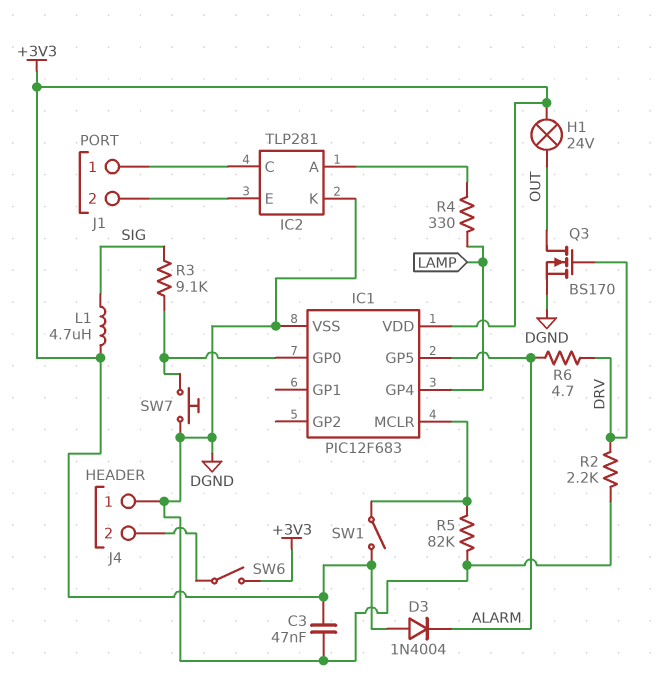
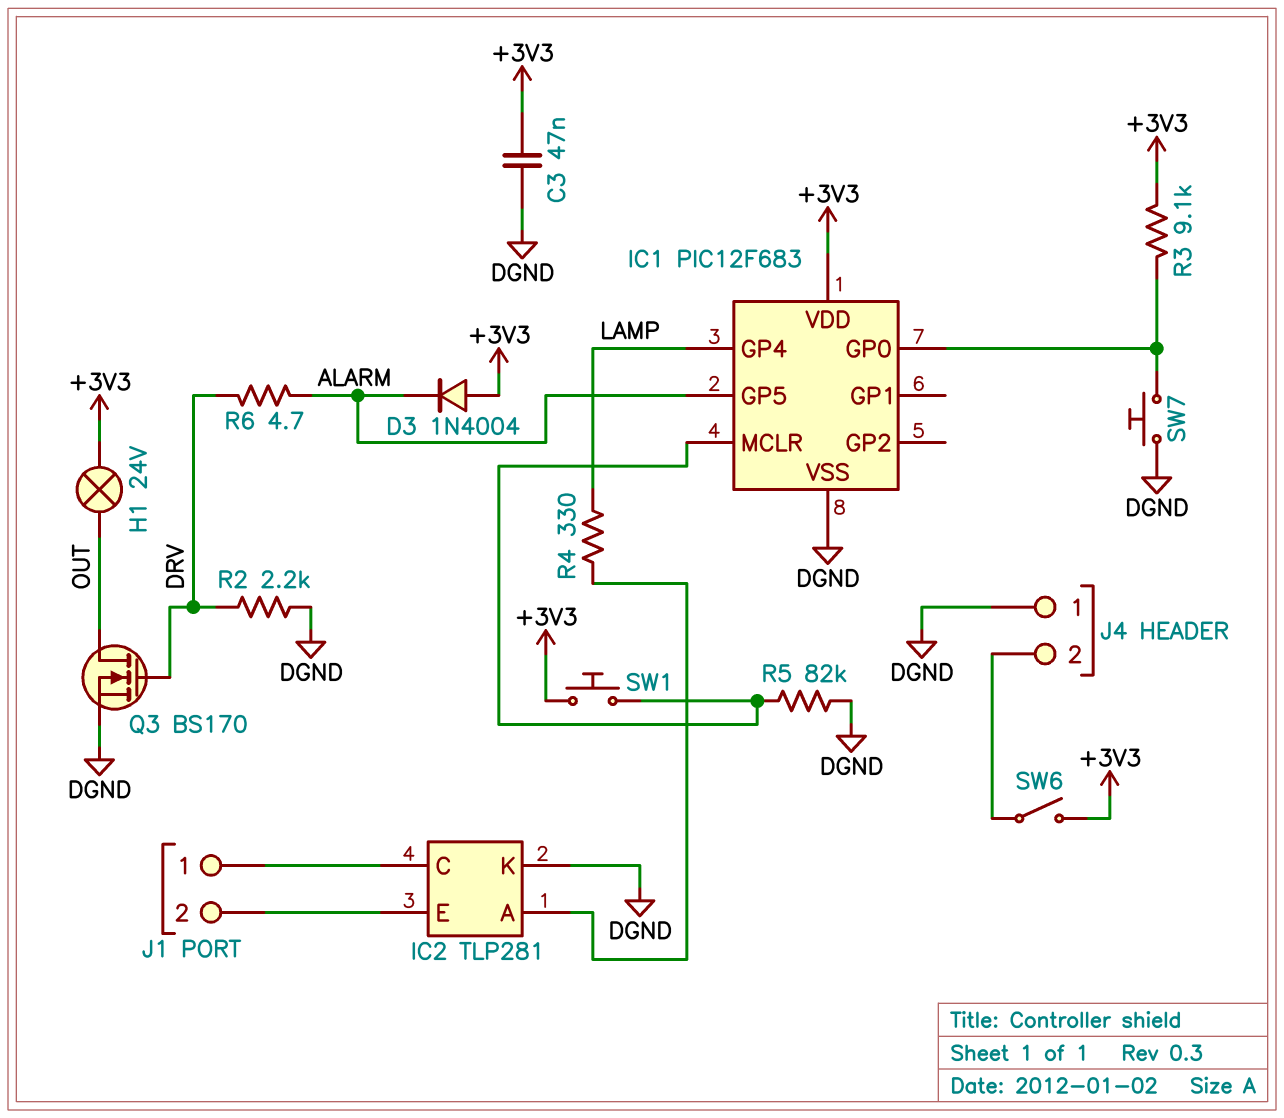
L1: 4.7uH (+3V3, SIG) -> none
R3: 9.1k (IC1/GP0, SIG) -> 9.1k (+3V3, IC1/GP0)
SW1: switch (+3V3, IC1/MCLR) -> button (+3V3, IC1/MCLR)

